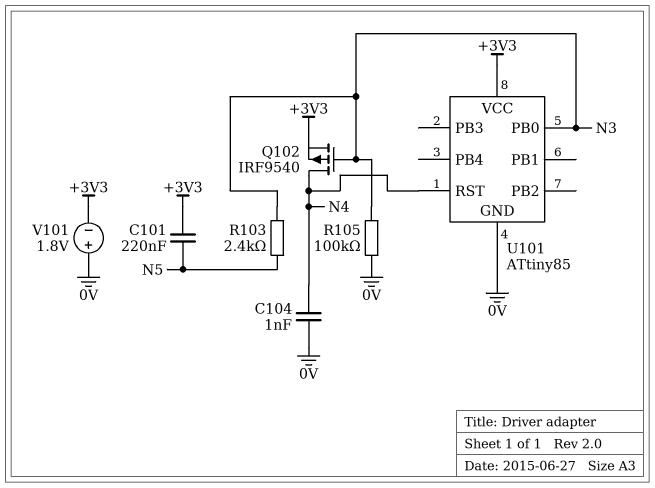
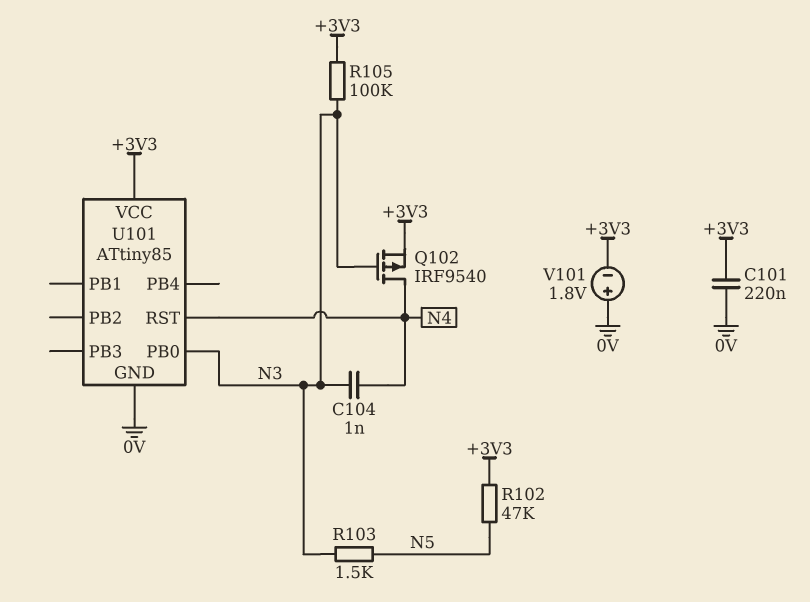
C101: 220nF (+3V3, N5) -> 220nF (+3V3, 0V)
C104: 1nF (0V, N4) -> 1nF (N3, N4)
R102: none -> 47k (+3V3, N5)
R103: 2.4k (N3, N5) -> 1.5k (N3, N5)
R105: 100k (0V, N3) -> 100k (+3V3, N3)

